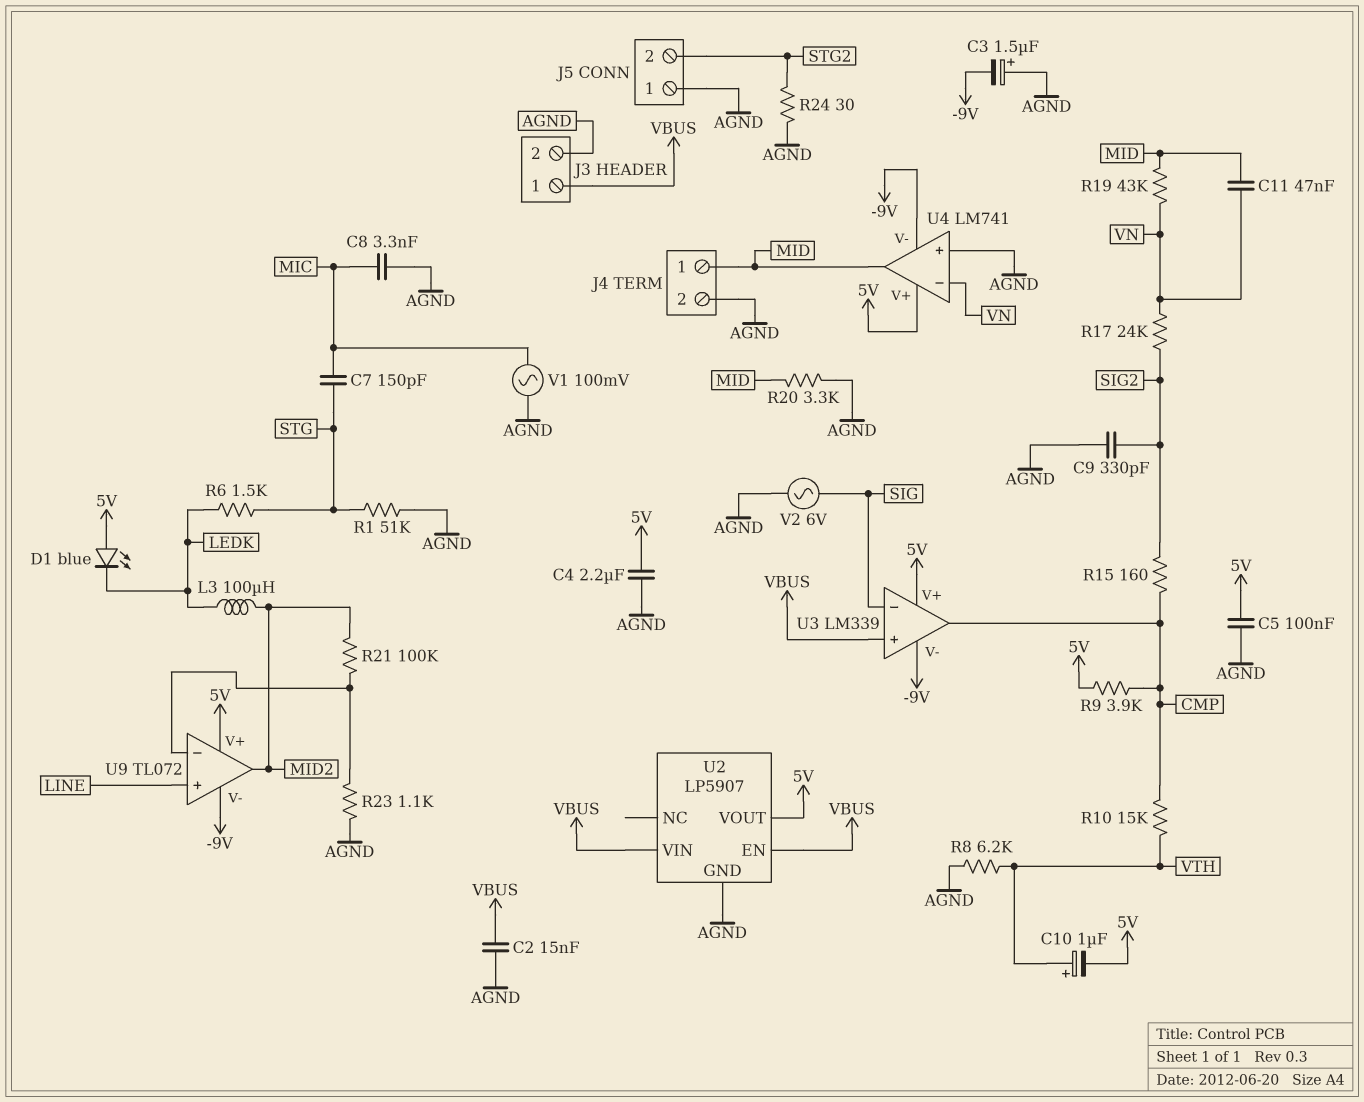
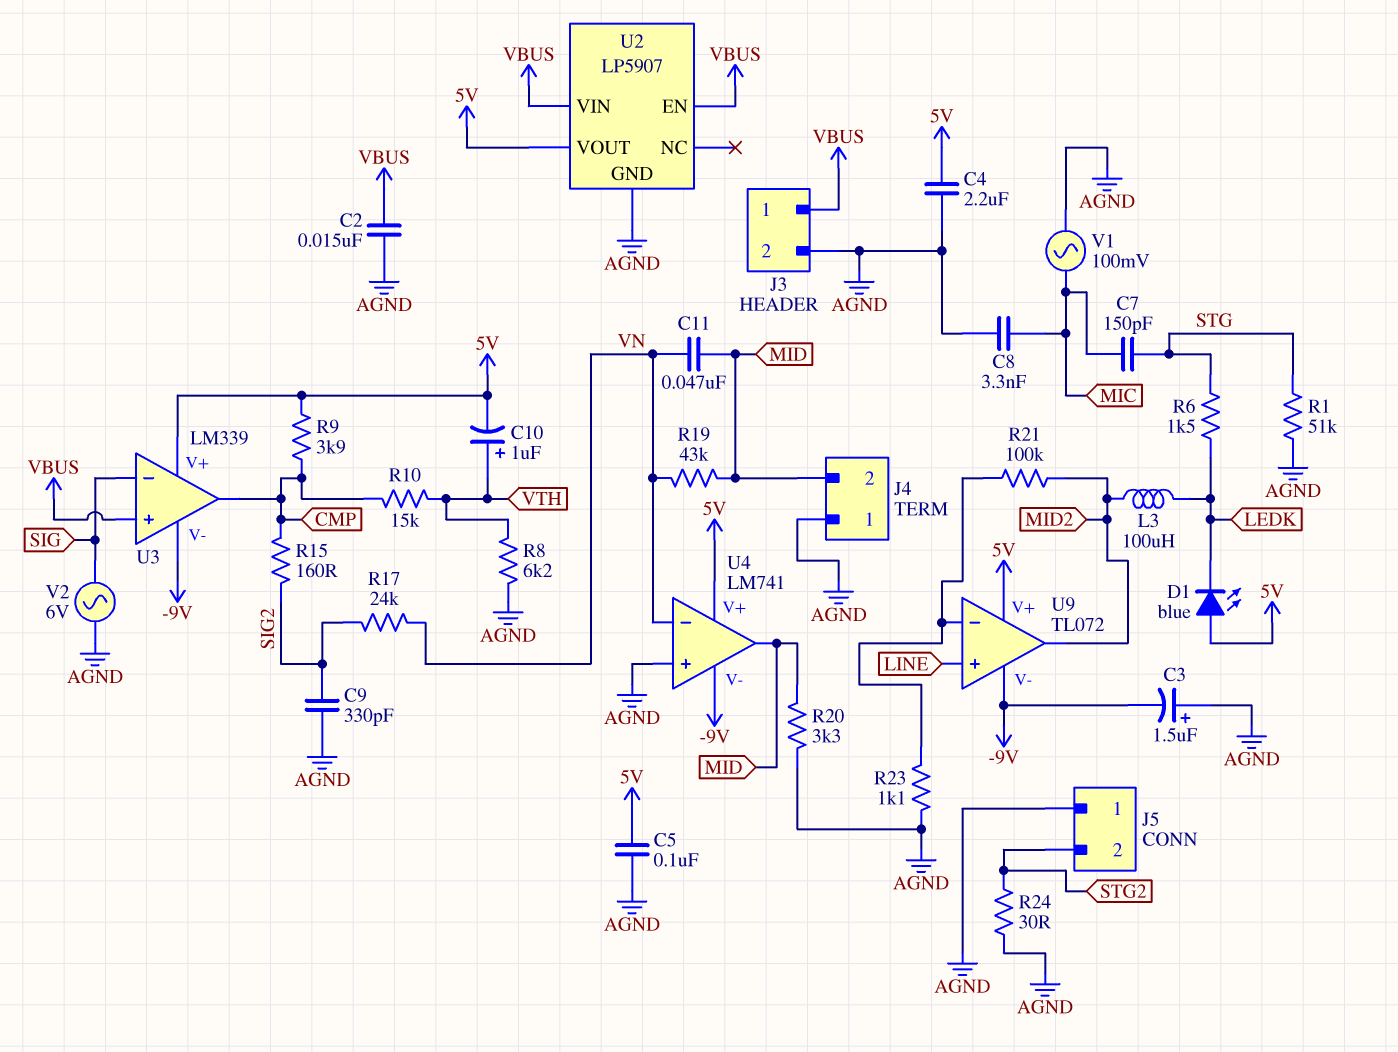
J4 pin 1: MID -> AGND
J4 pin 2: AGND -> MID

